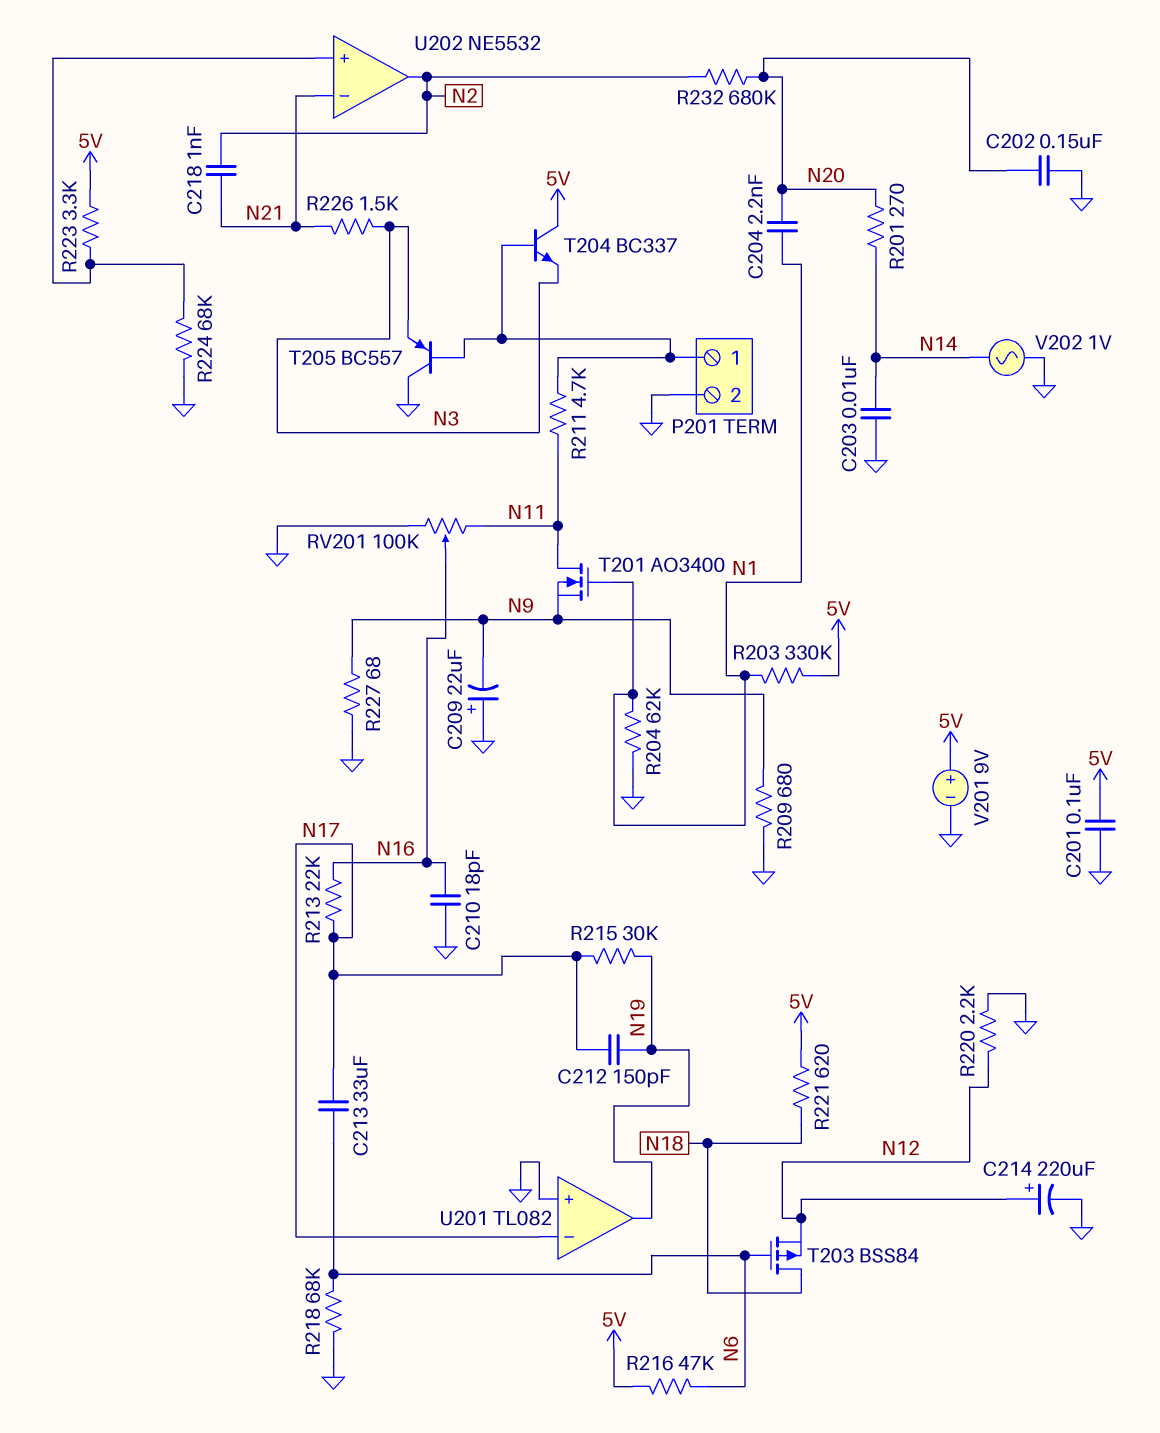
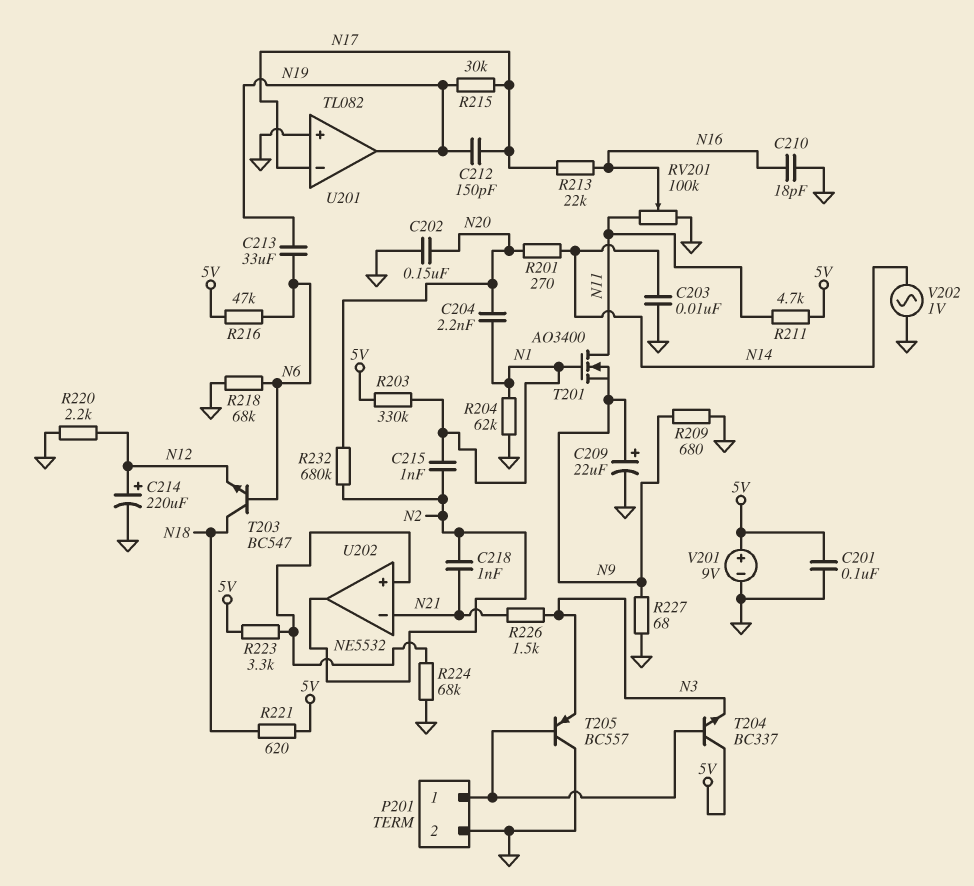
C209: 22uF (plus GND, minus N9) -> 22uF (plus N9, minus GND)
C213: 33uF (N6, N17) -> 33uF (N6, N19)
C215: none -> 1nF (N1, N2)
R211: 4.7k (N11, P201/1) -> 4.7k (5V, N11)
T203: PMOS BSS84 (G N6, D N18, S N12) -> NPN BC547 (B N6, C N18, E N12)

